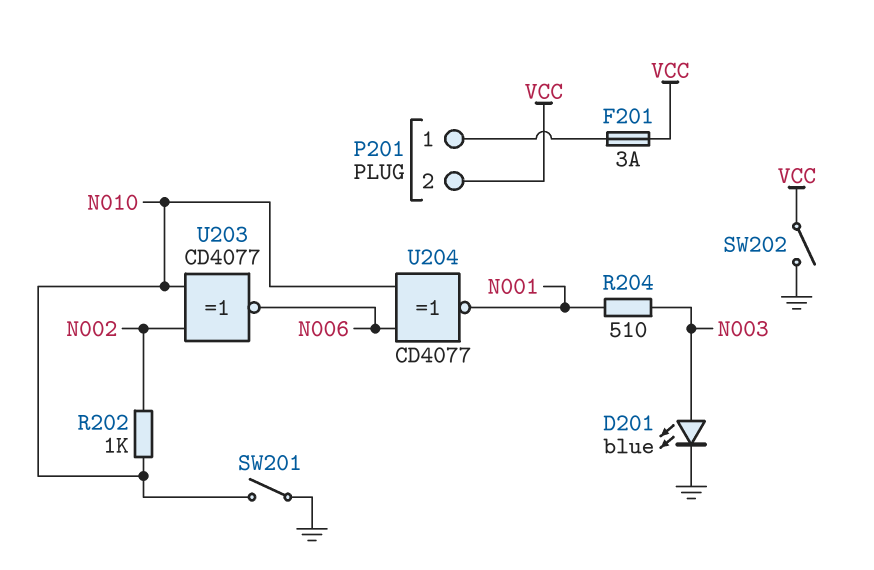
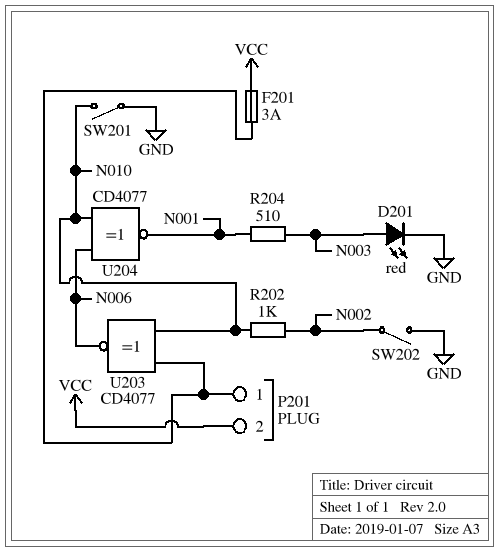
D201: LED blue (A N003, K GND) -> LED red (A N003, K GND)
SW202: switch (GND, VCC) -> switch (GND, N002)
U203: XNOR CD4077 (in N002, in N010, out N006) -> XNOR CD4077 (in N010, in P201/1, out N006)

